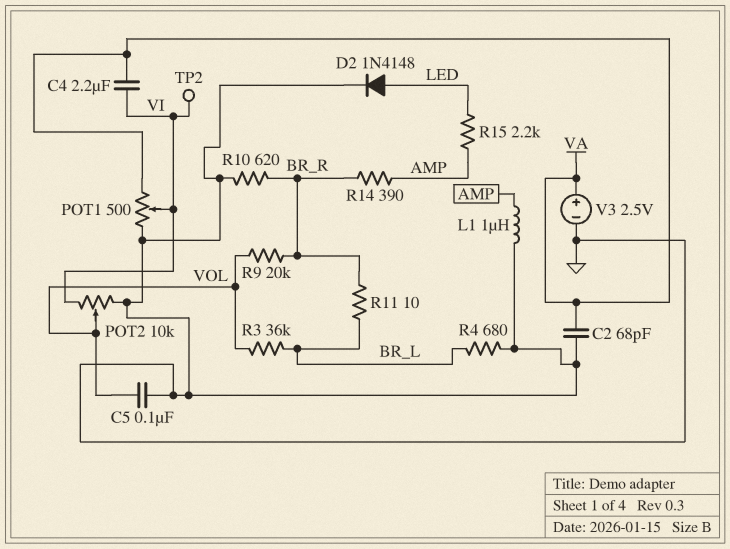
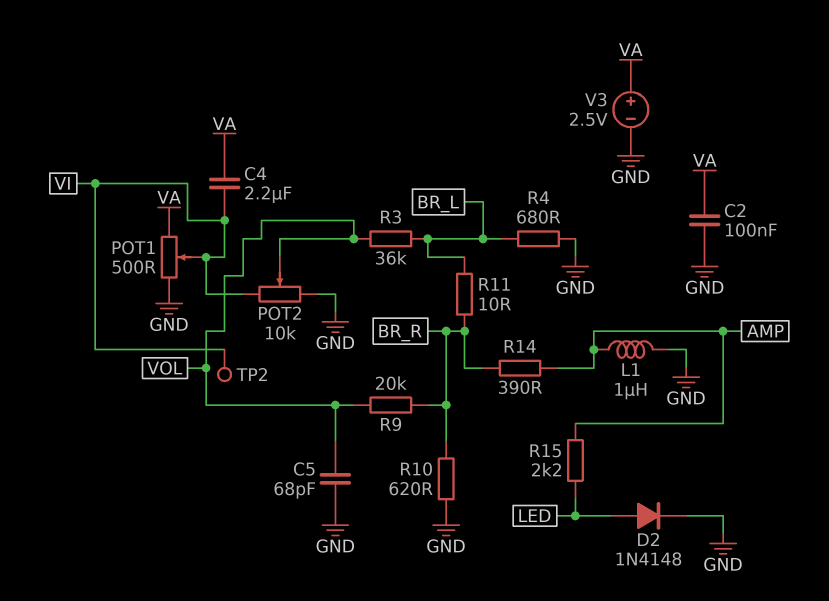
C2: 68pF (GND, VA) -> 100nF (GND, VA)
C5: 100nF (GND, VOL) -> 68pF (GND, VOL)

